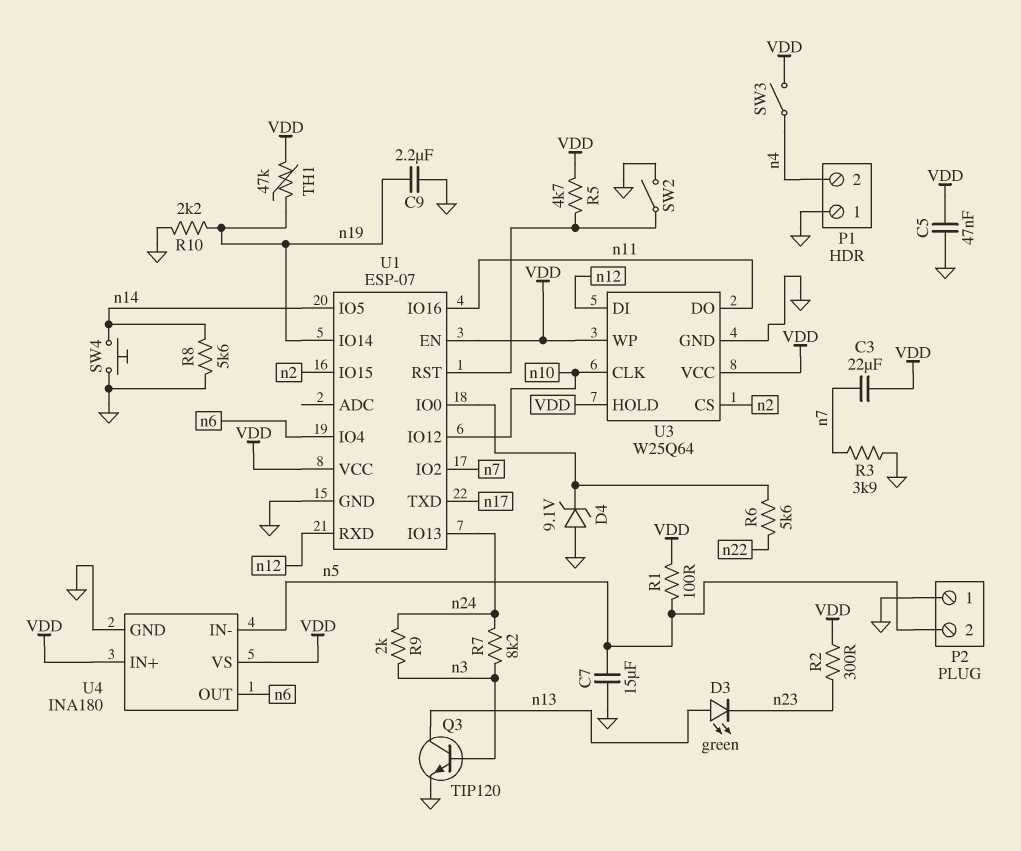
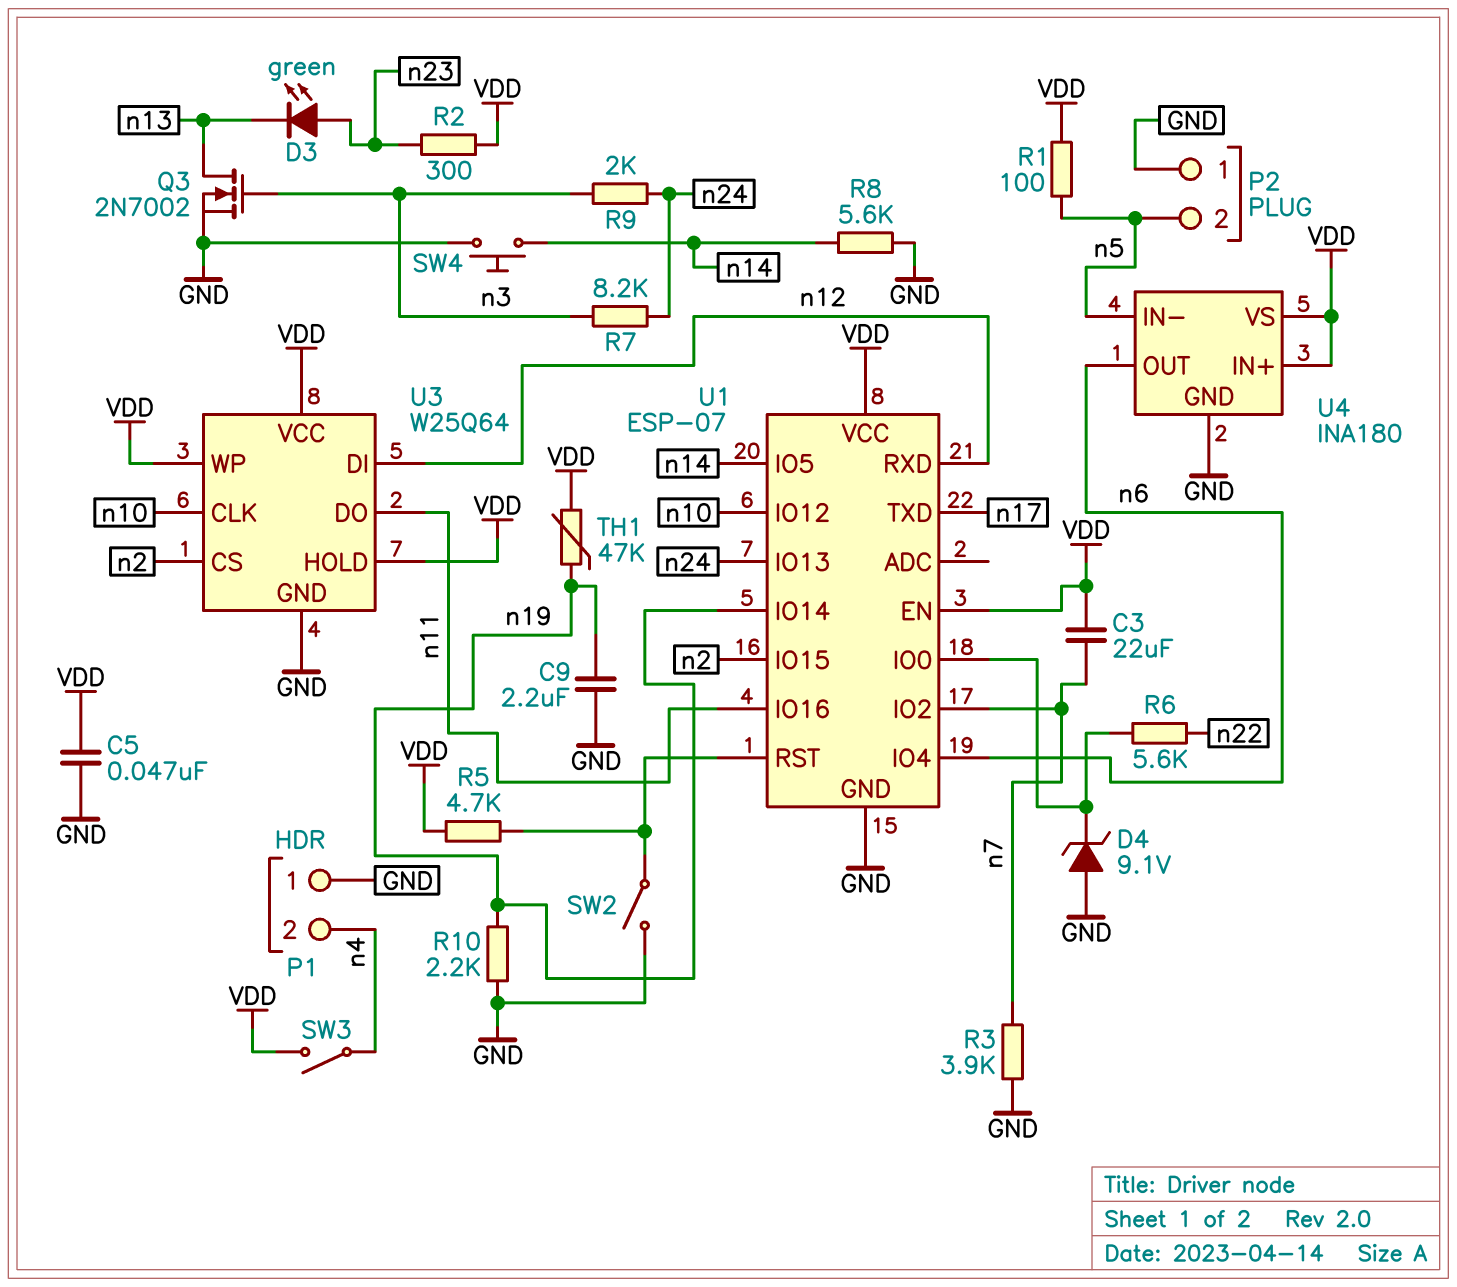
C7: 15uF (GND, n5) -> none
D3: LED green (A n13, K n23) -> LED green (A n23, K n13)
Q3: NPN TIP120 (B n3, C n13, E GND) -> NMOS 2N7002 (G n3, D n13, S GND)

